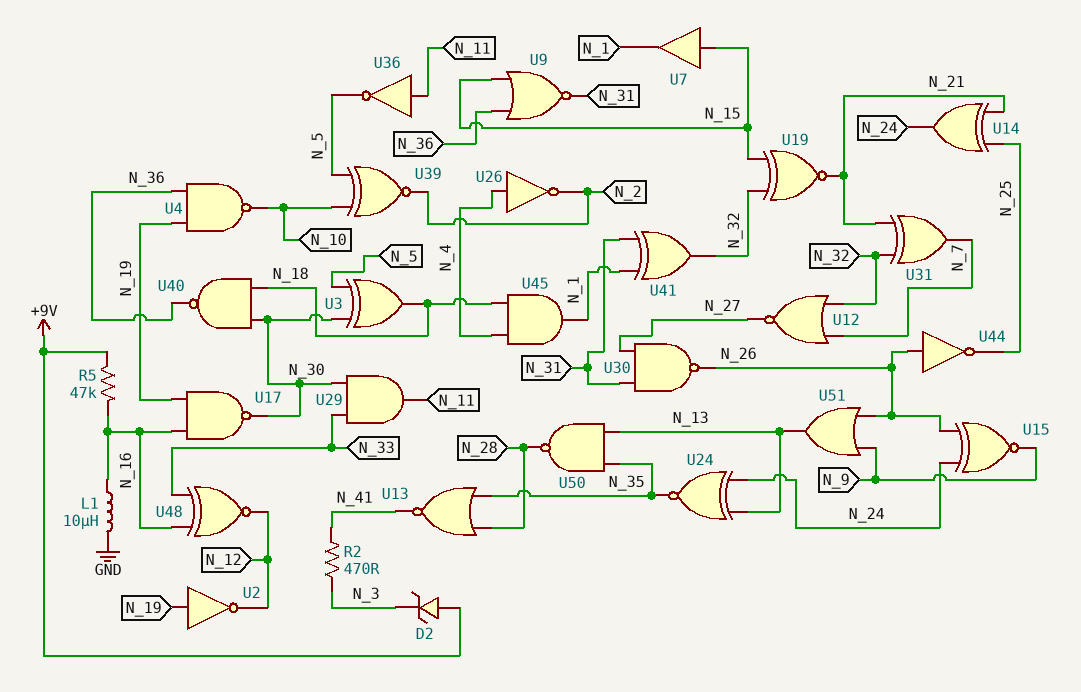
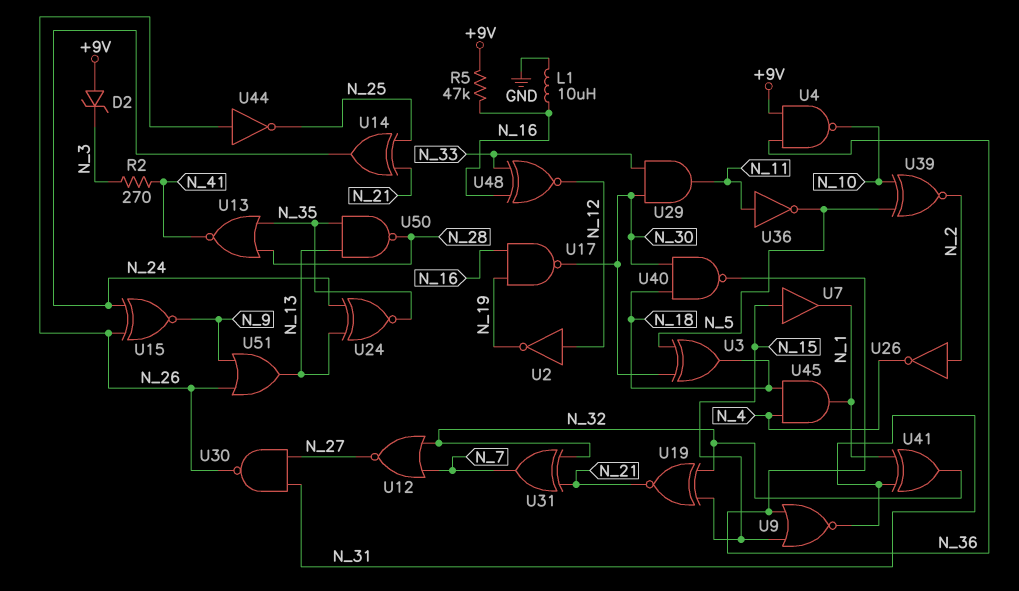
R2: 470 (N_3, N_41) -> 270 (N_3, N_41)
U2: NOT (in N_19, out N_12) -> NOT (in N_12, out N_19)
U4: NAND (in N_19, in N_36, out N_10) -> NAND (in +9V, in N_36, out N_10)
U26: NOT (in N_4, out N_2) -> NOT (in N_2, out N_4)

